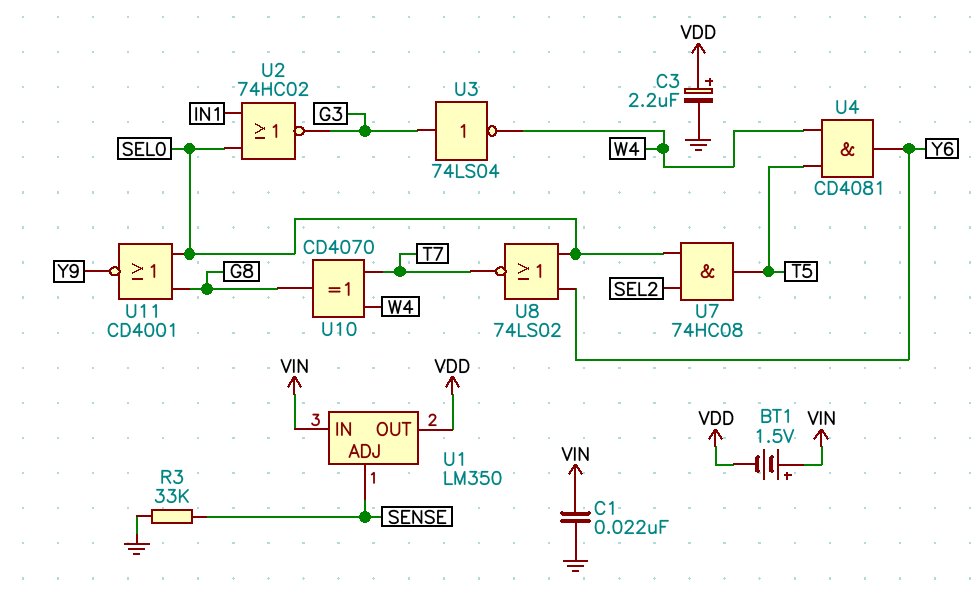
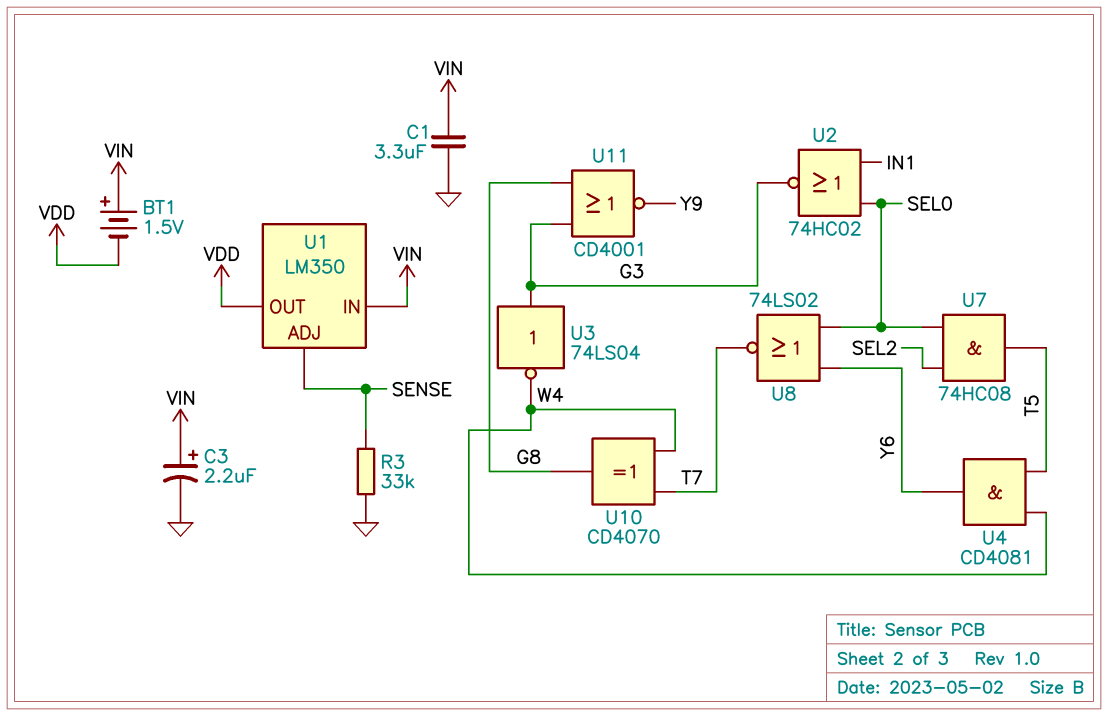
C1: 22nF (GND, VIN) -> 3.3uF (GND, VIN)
C3: 2.2uF (plus VDD, minus GND) -> 2.2uF (plus VIN, minus GND)
U11: NOR CD4001 (in G8, in SEL0, out Y9) -> NOR CD4001 (in G3, in G8, out Y9)

